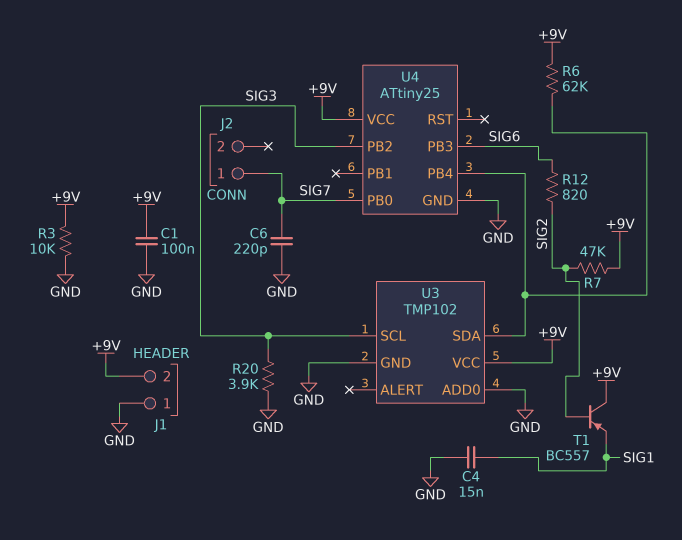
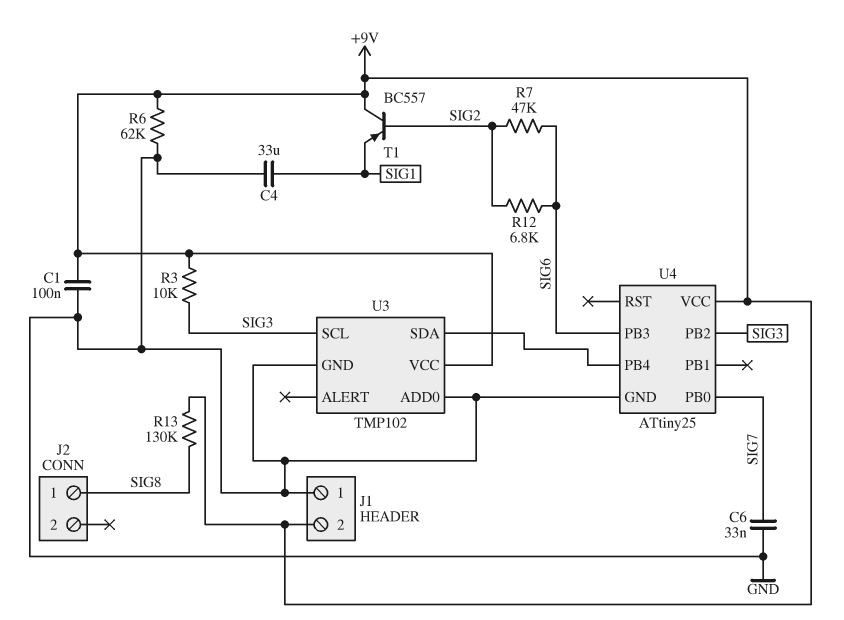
C4: 15nF (GND, SIG1) -> 33uF (GND, SIG1)
C6: 220pF (GND, SIG7) -> 33nF (GND, SIG7)
J2 pin 1: SIG7 -> SIG8
R3: 10k (+9V, GND) -> 10k (+9V, SIG3)
R6: 62k (+9V, U3/SDA) -> 62k (+9V, GND)
R7: 47k (+9V, SIG2) -> 47k (SIG2, SIG6)
R12: 820 (SIG2, SIG6) -> 6.8k (SIG2, SIG6)
R13: none -> 130k (+9V, SIG8)
R20: 3.9k (GND, SIG3) -> none

